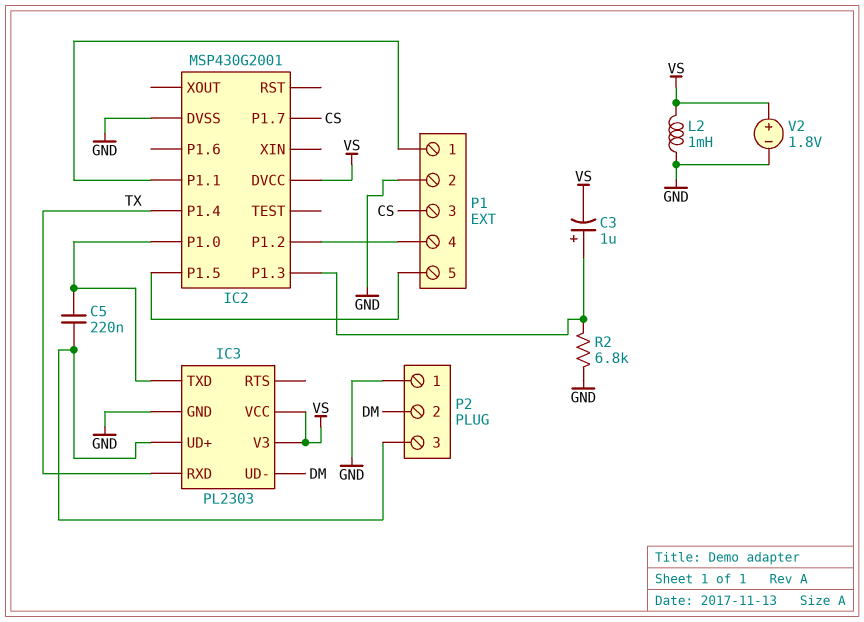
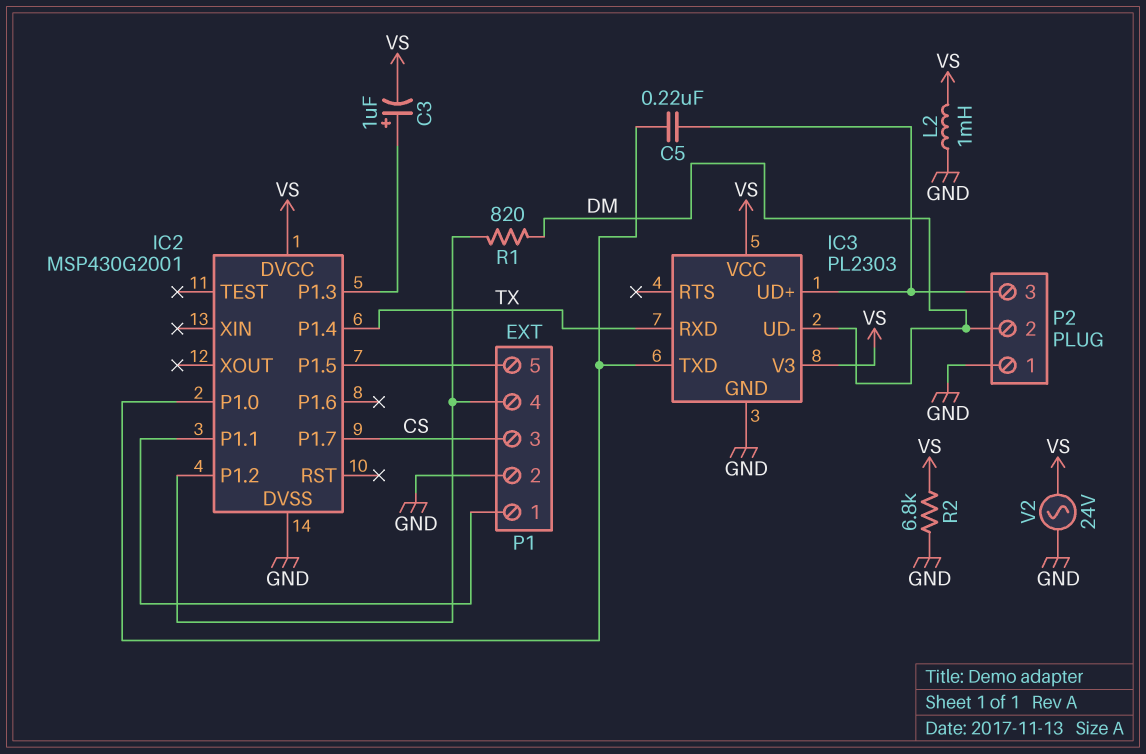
R1: none -> 820 (DM, IC2/P1.2)
R2: 6.8k (GND, IC2/P1.3) -> 6.8k (GND, VS)
V2: 1.8V (plus VS, minus GND) -> AC 24V (GND, VS)

